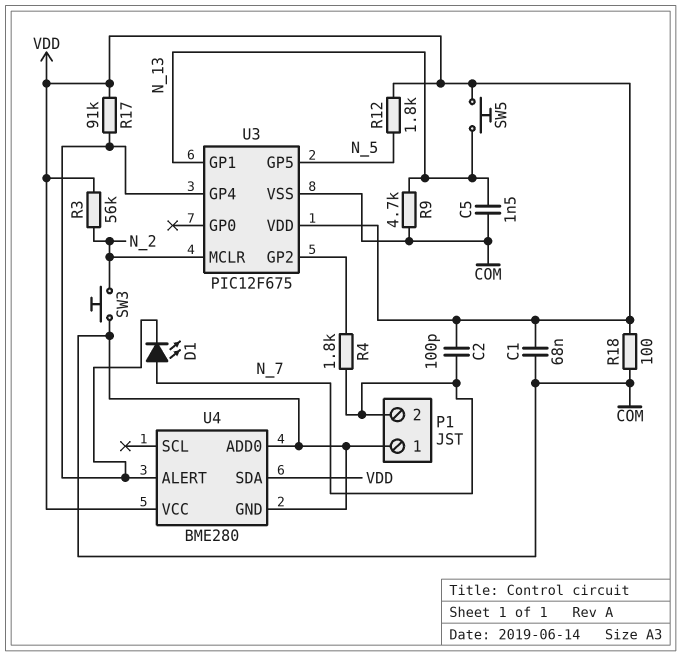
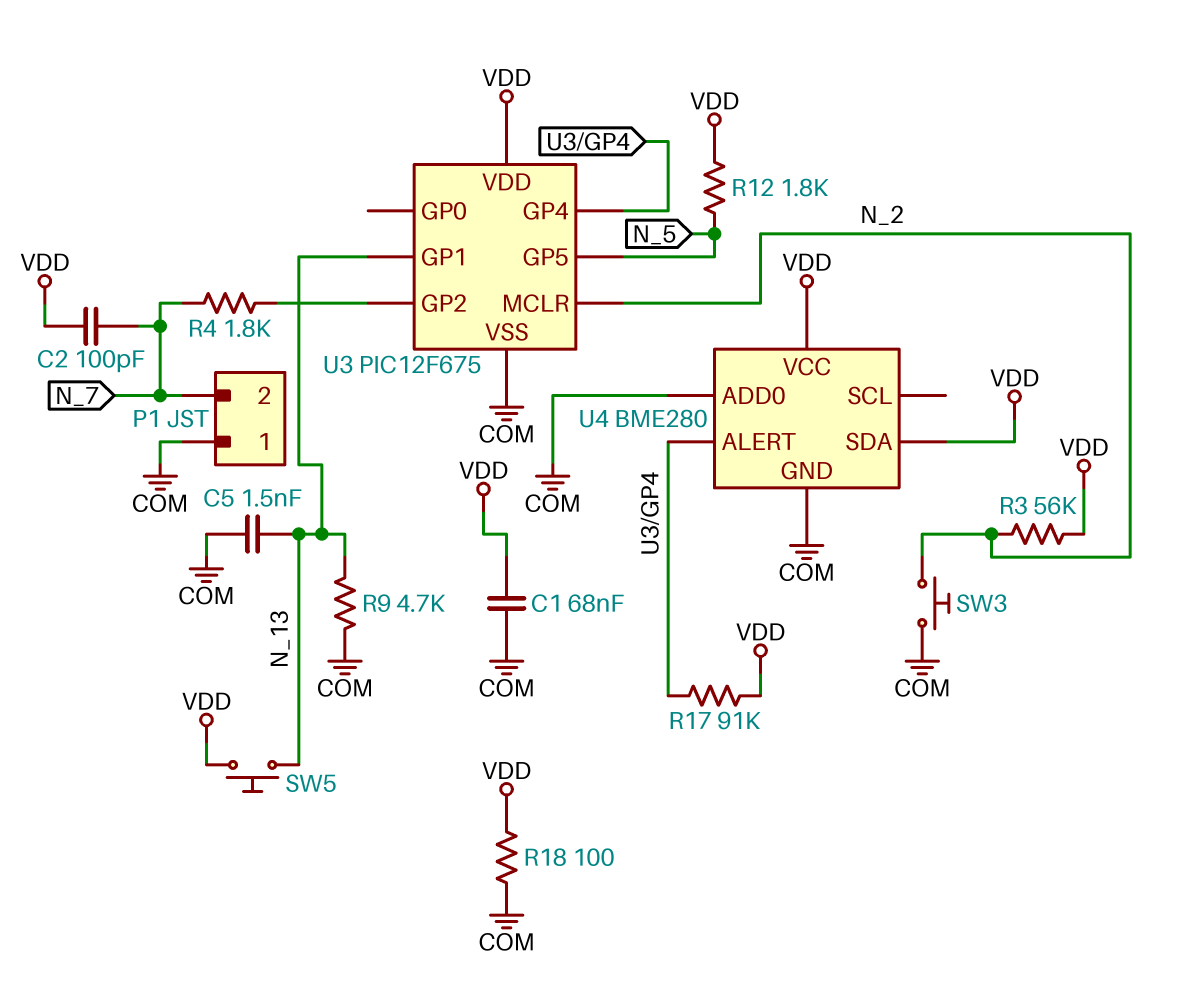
D1: LED (A N_7, K U3/GP4) -> none

